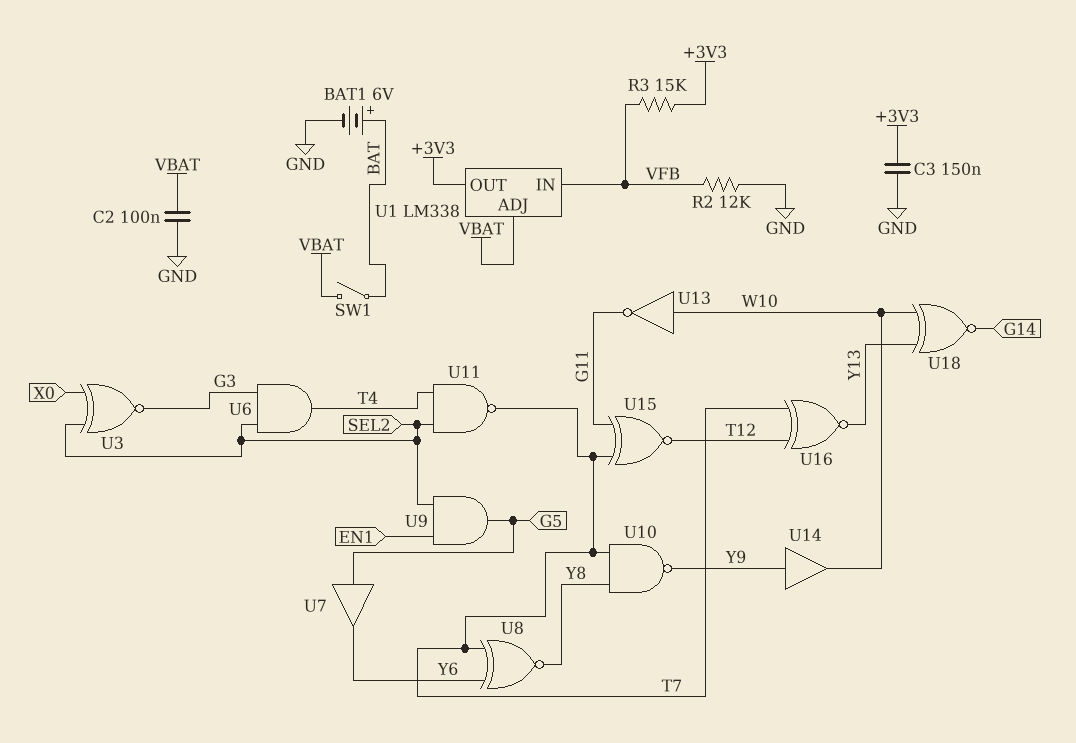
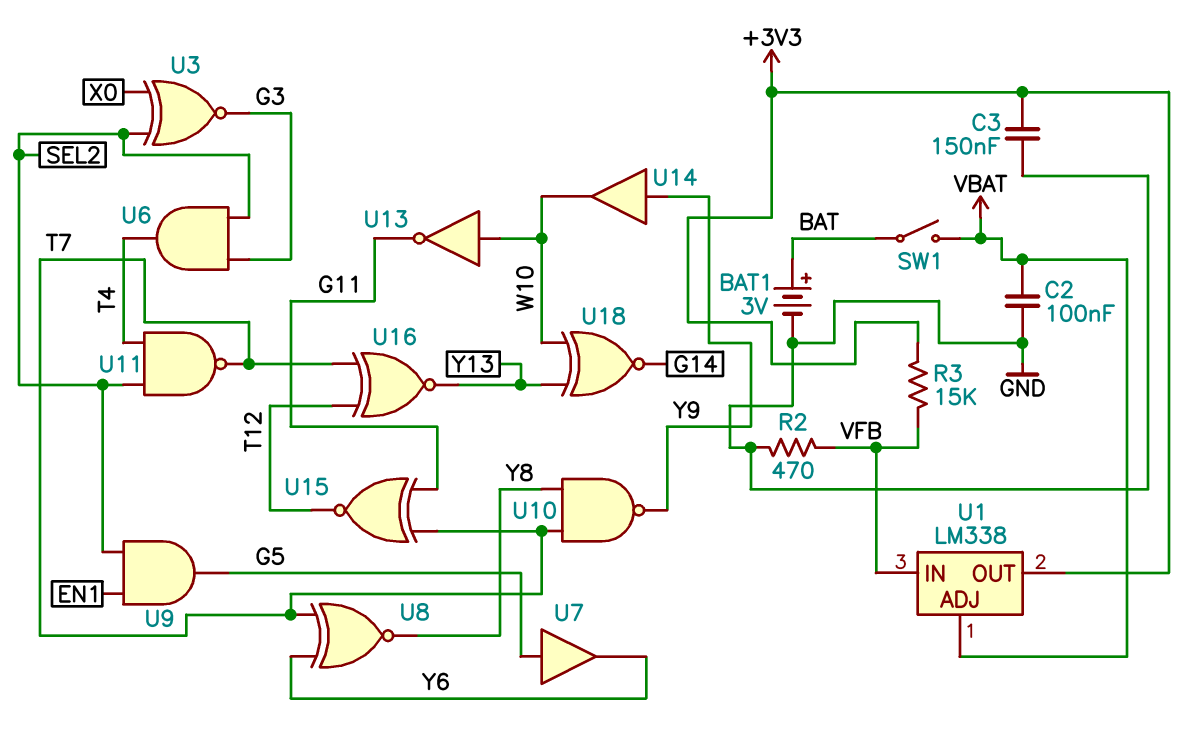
BAT1: 6V (plus BAT, minus GND) -> 3V (plus BAT, minus GND)
R2: 12k (GND, VFB) -> 470 (GND, VFB)

